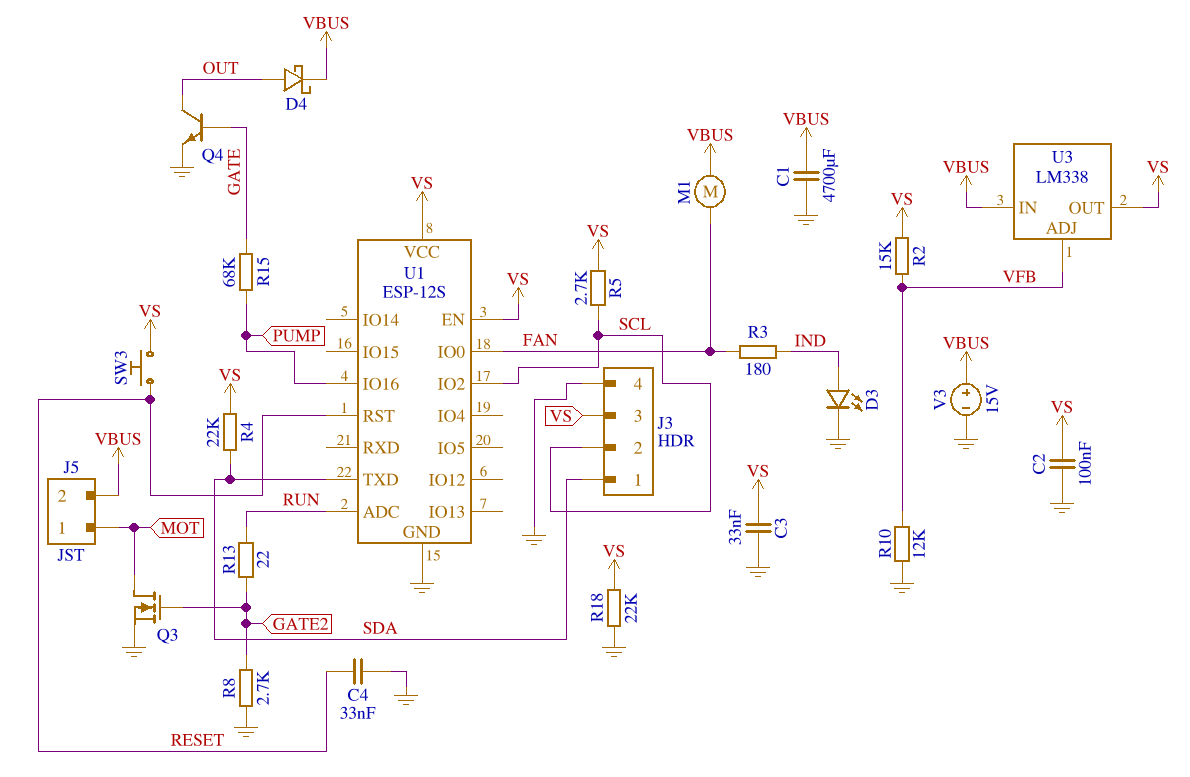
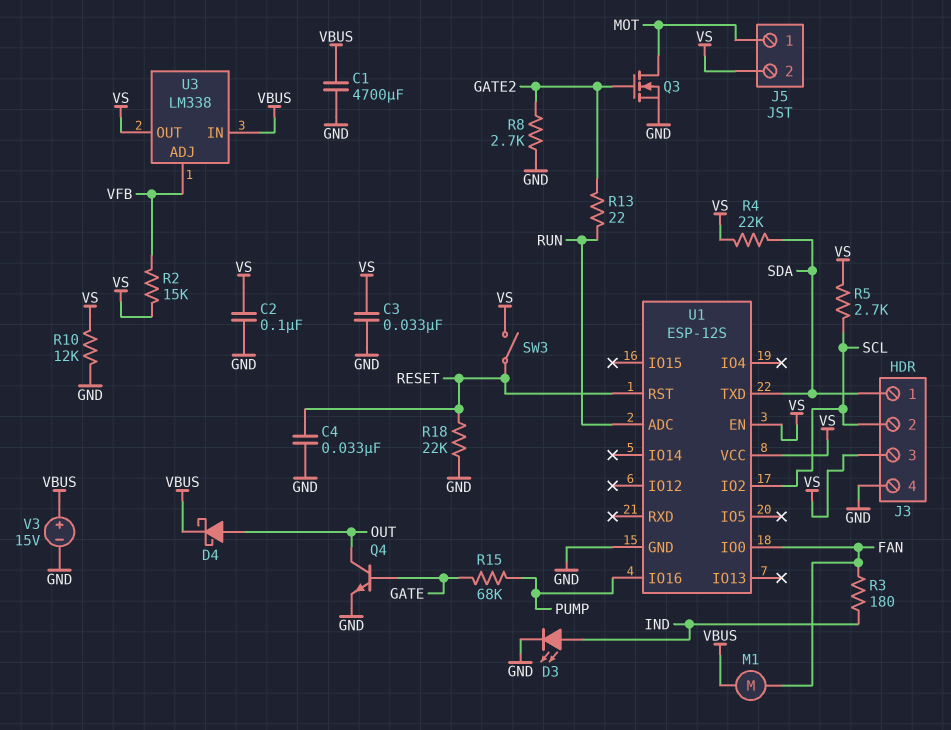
J5 pin 2: VBUS -> VS
R10: 12k (GND, VFB) -> 12k (GND, VS)
R18: 22k (GND, VS) -> 22k (GND, RESET)
SW3: button (RESET, VS) -> switch (RESET, VS)

